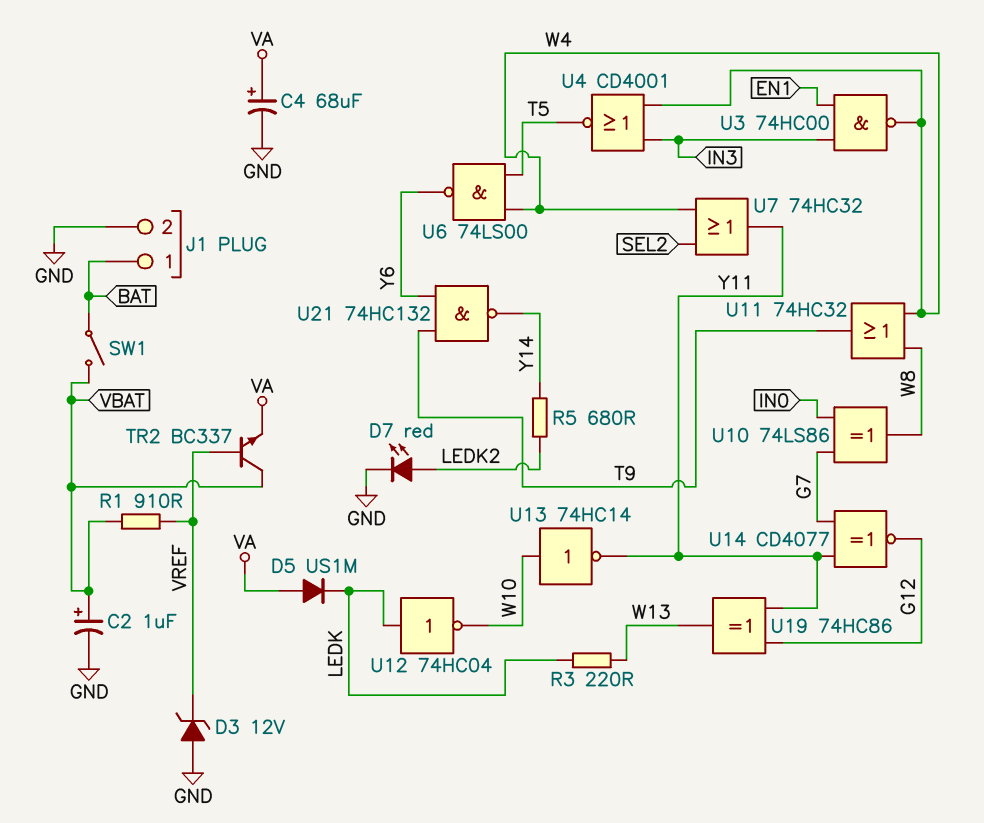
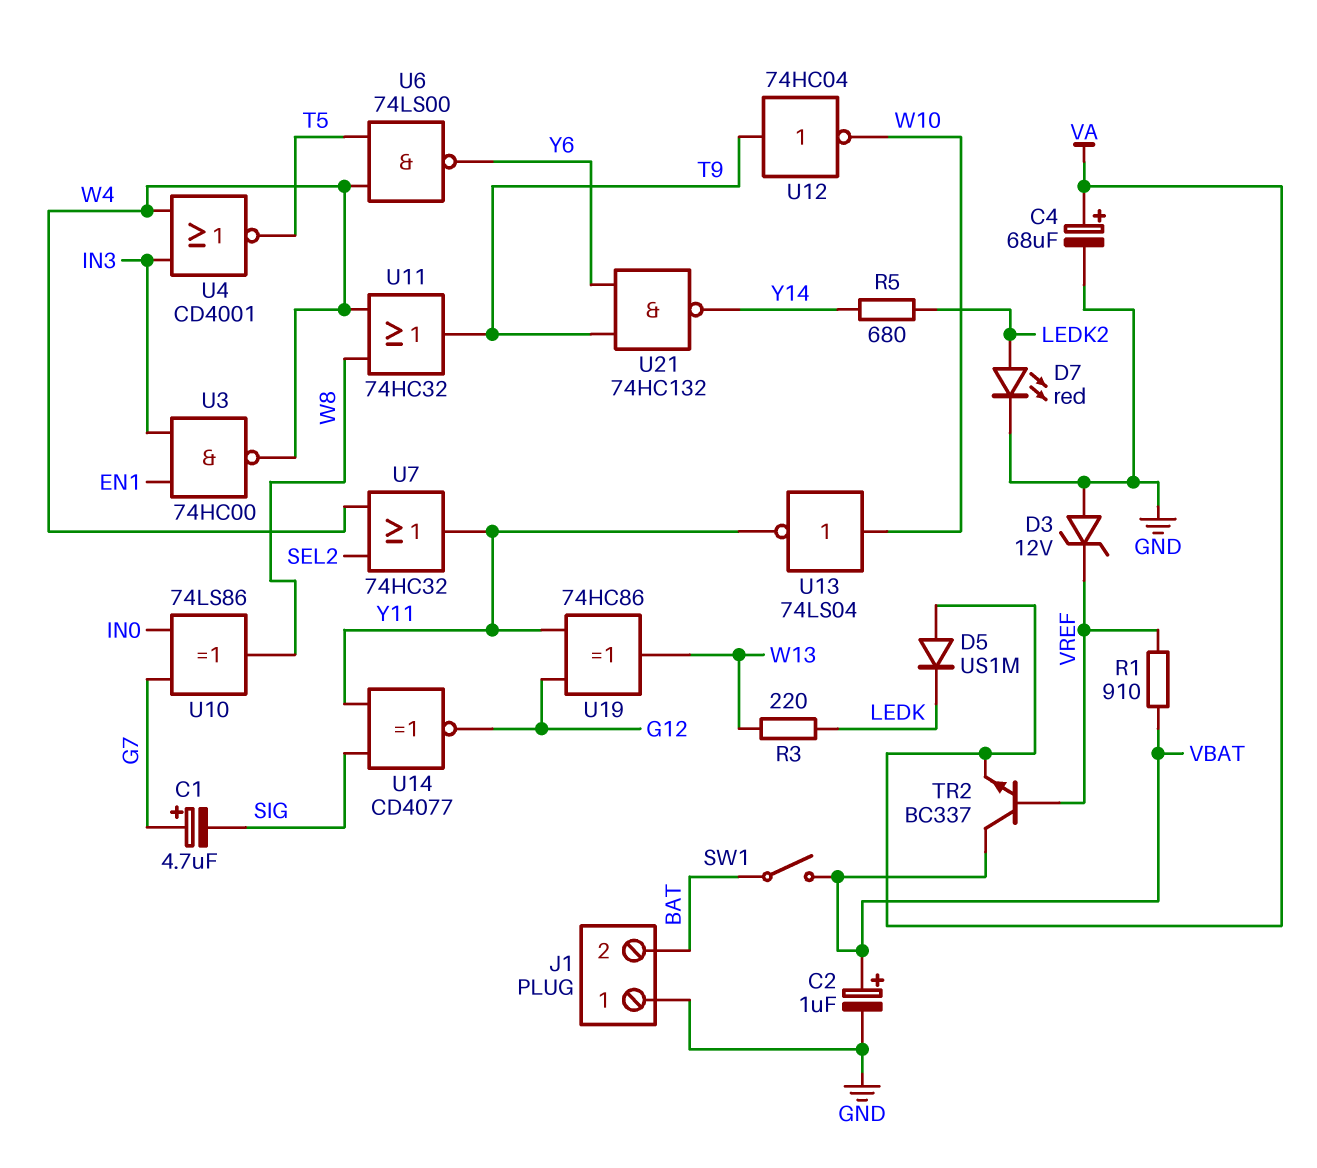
C1: none -> 4.7uF (plus G7, minus SIG)
J1 pin 1: BAT -> GND
J1 pin 2: GND -> BAT
U12: NOT 74HC04 (in LEDK, out W10) -> NOT 74HC04 (in T9, out W10)
U13: NOT 74HC14 (in W10, out Y11) -> NOT 74LS04 (in W10, out Y11)
U14: XNOR CD4077 (in G7, in Y11, out G12) -> XNOR CD4077 (in SIG, in Y11, out G12)

